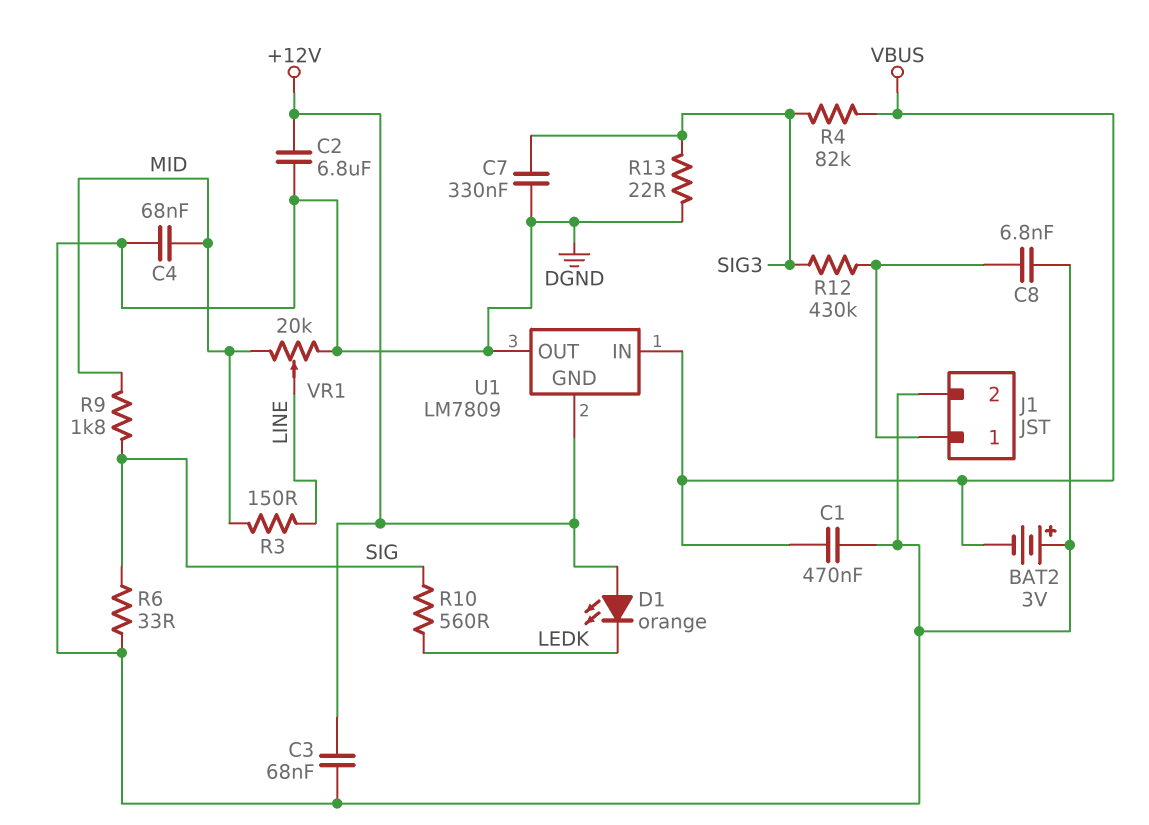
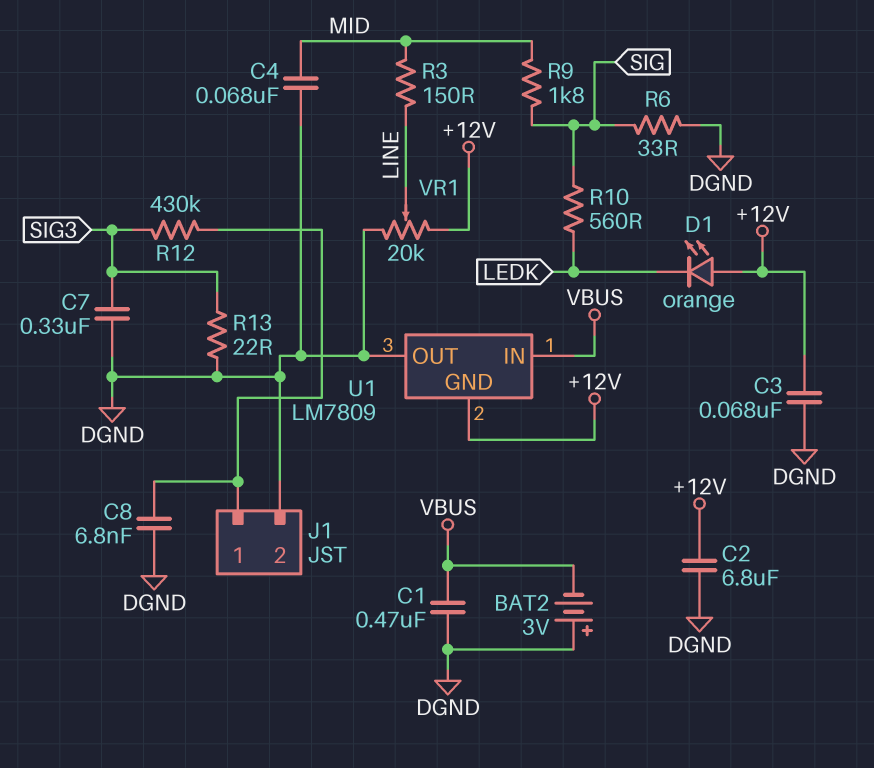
R4: 82k (SIG3, VBUS) -> none
VR1: 20k (DGND, MID, wiper LINE) -> 20k (+12V, DGND, wiper LINE)

